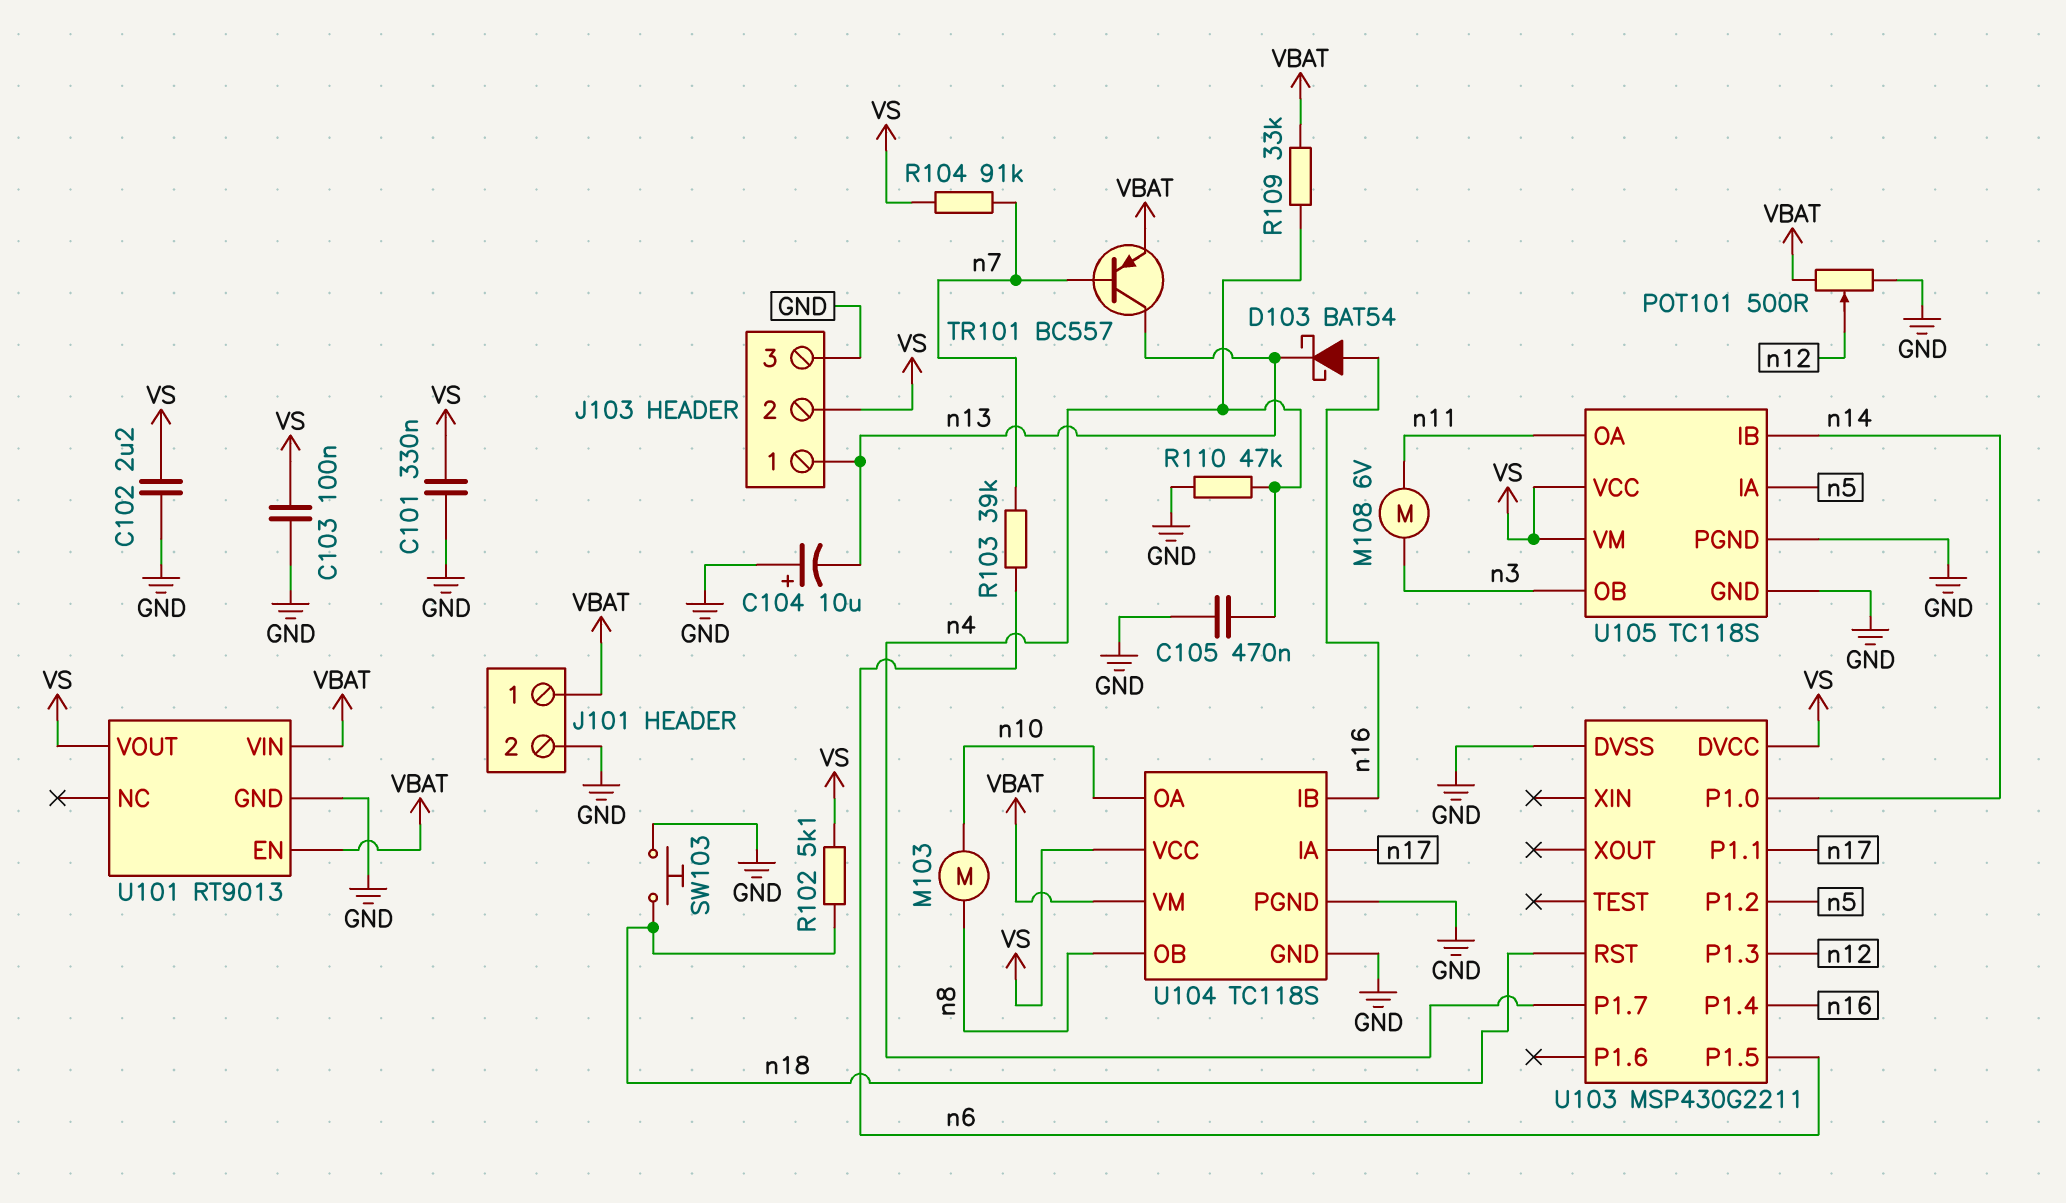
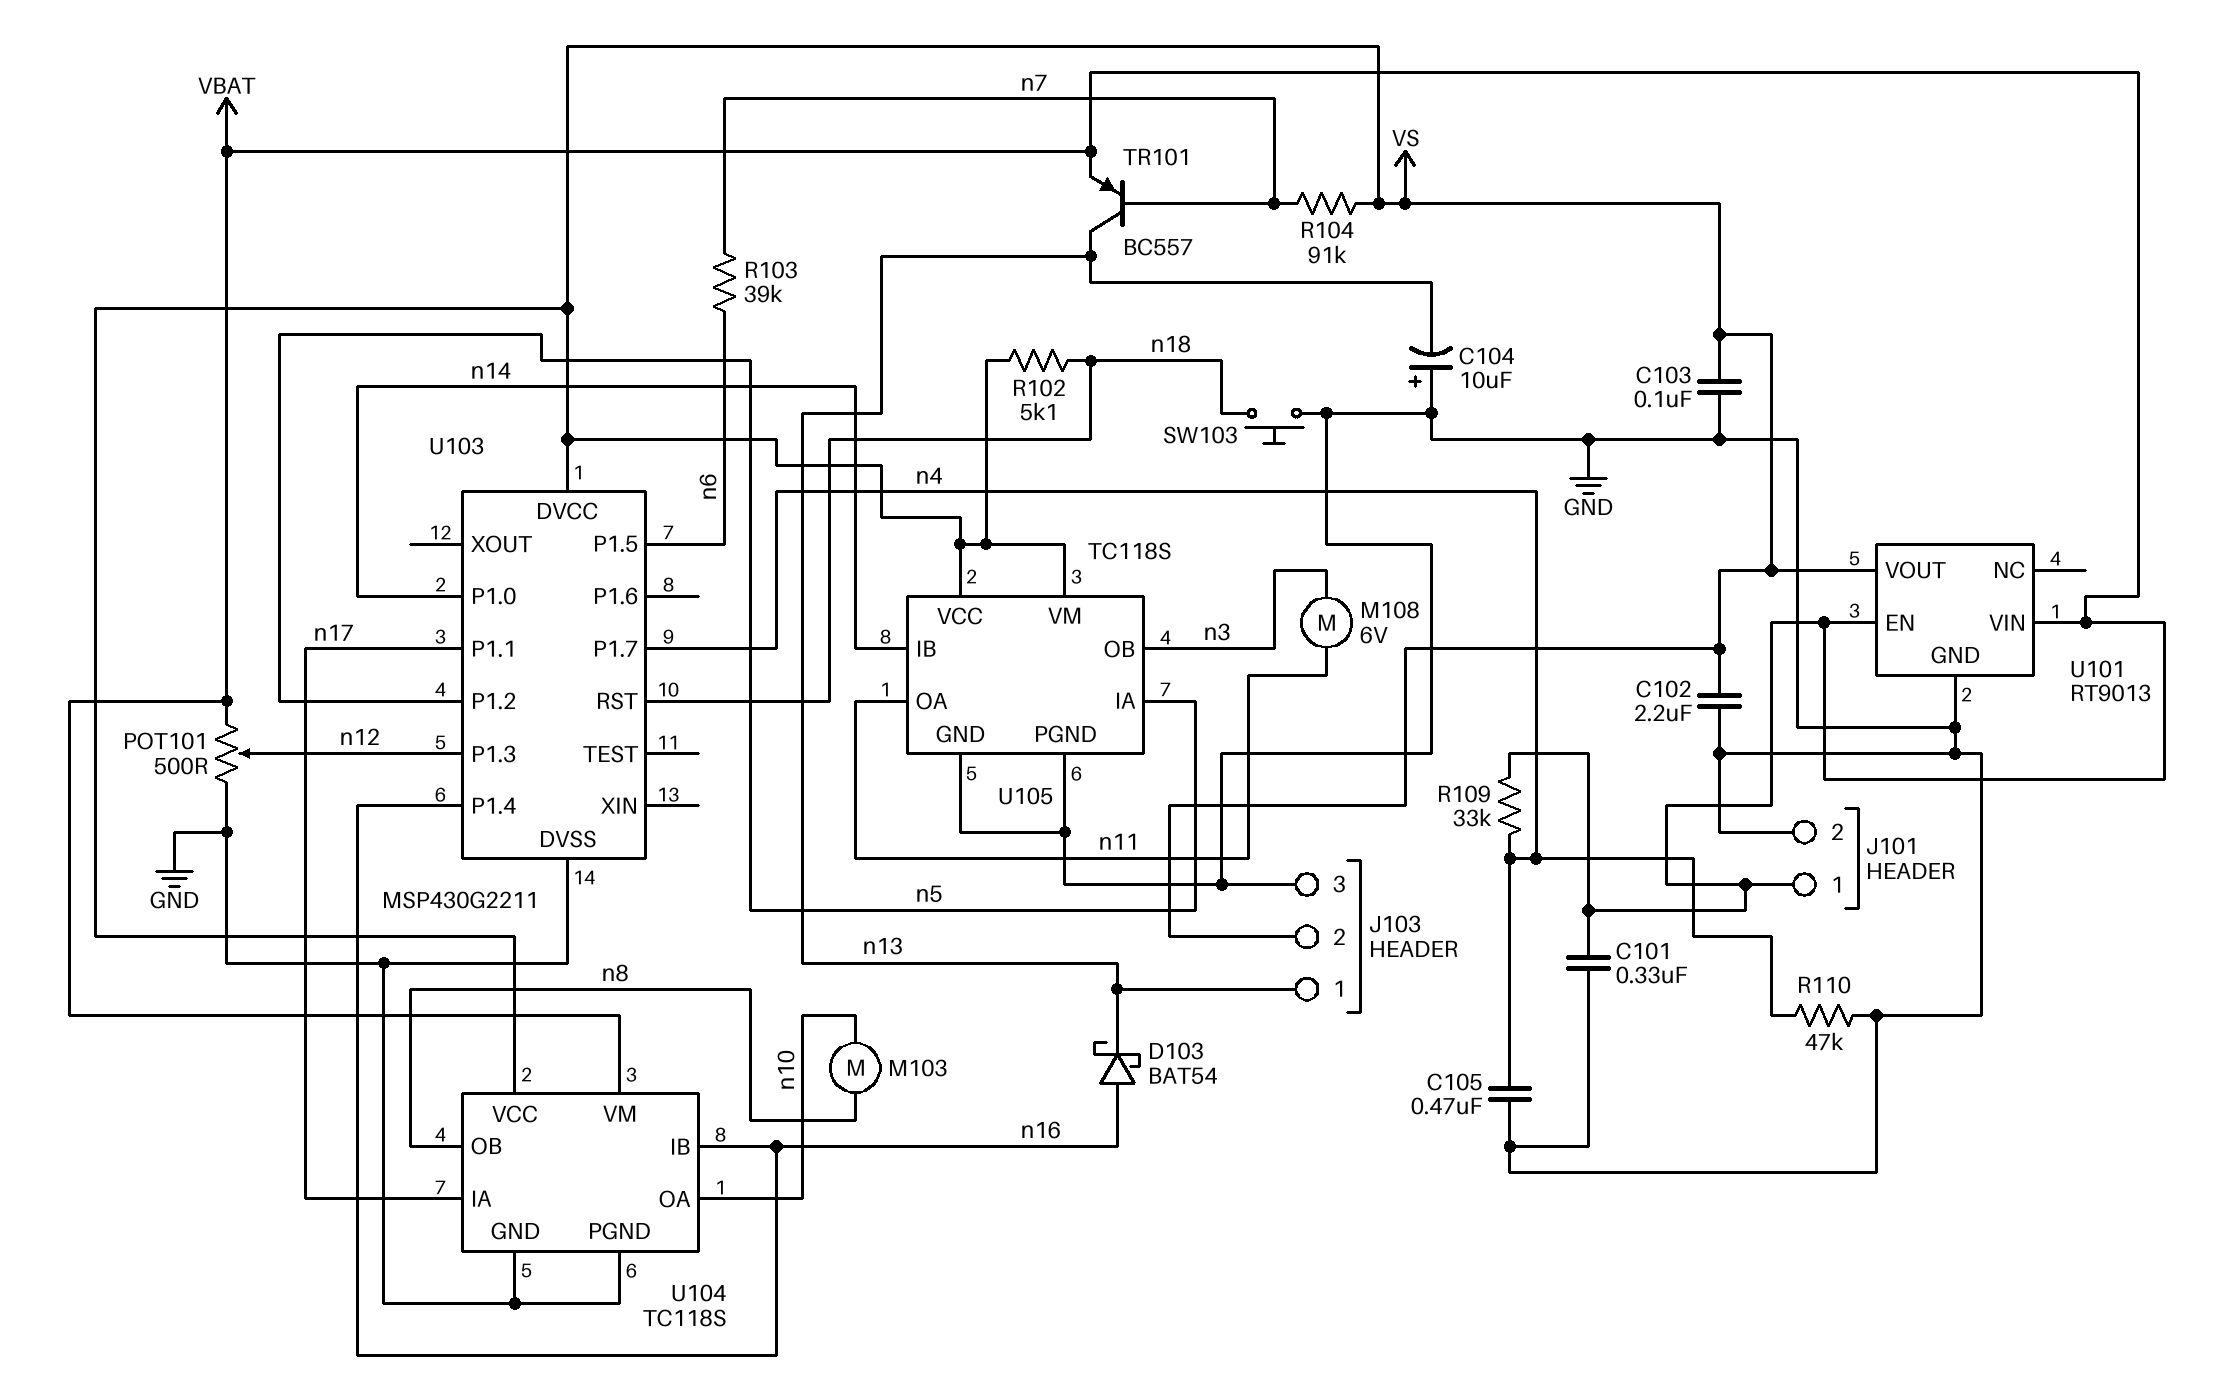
C101: 330nF (GND, VS) -> 330nF (GND, VBAT)

